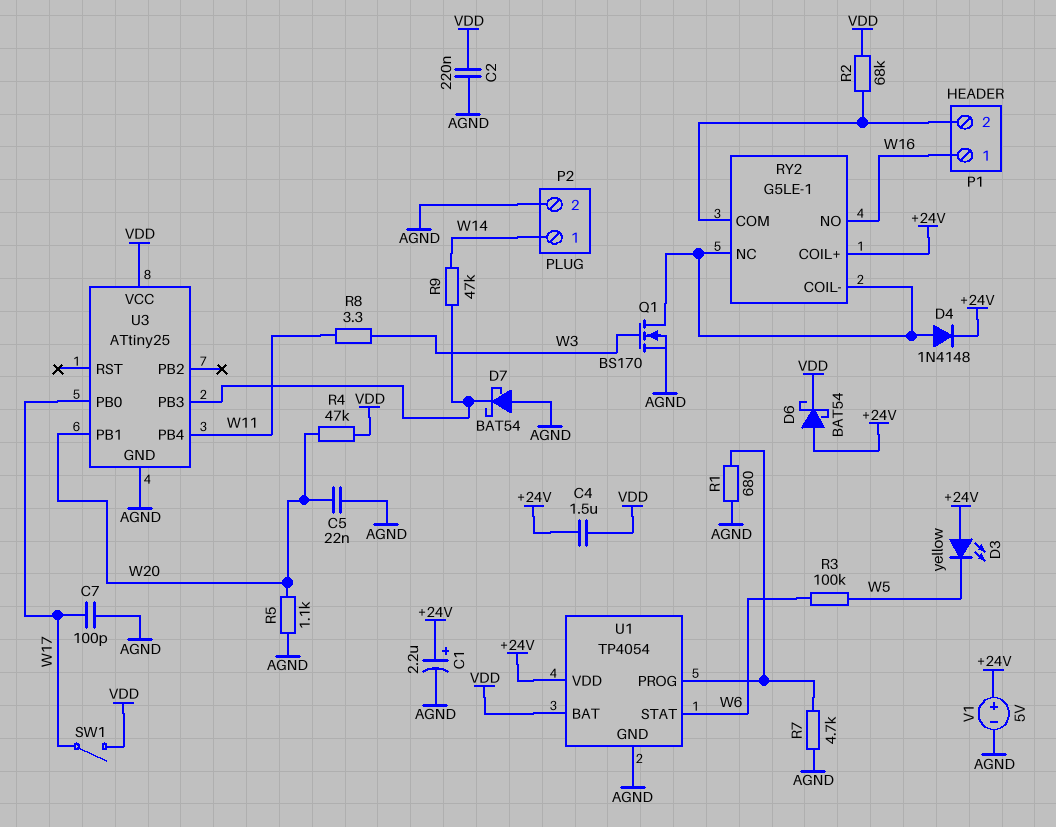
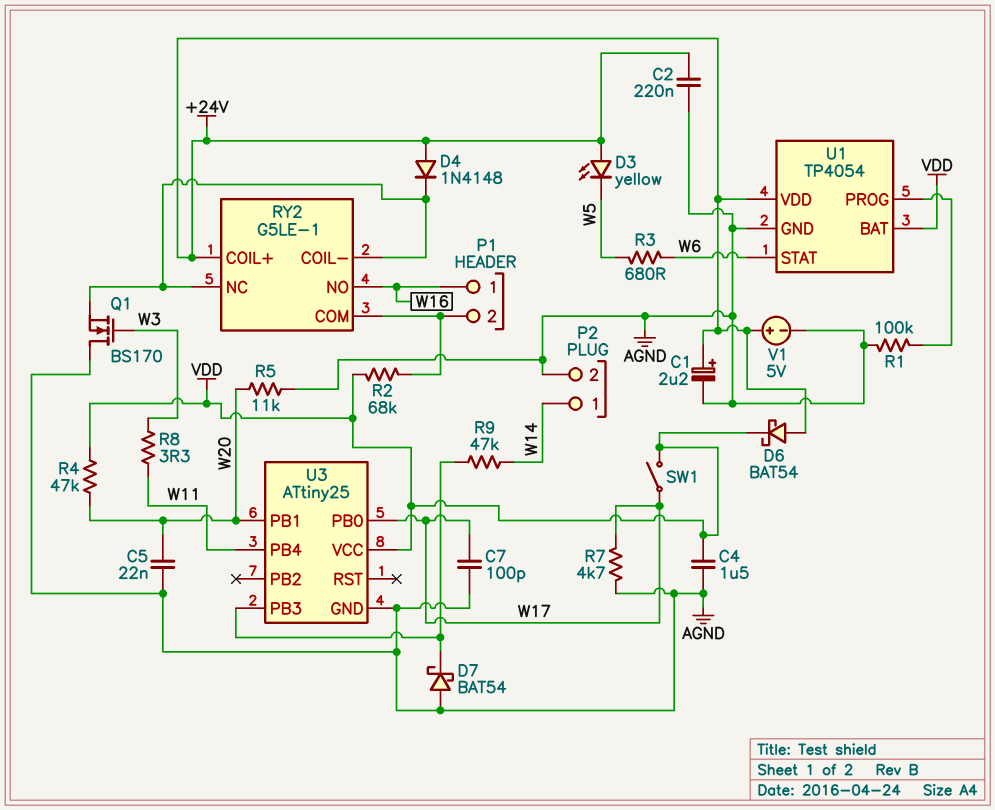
C2: 220nF (AGND, VDD) -> 220nF (+24V, AGND)
C4: 1.5uF (+24V, VDD) -> 1.5uF (AGND, VDD)
D4: diode 1N4148 (A RY2/COIL-, K +24V) -> diode 1N4148 (A +24V, K RY2/COIL-)
Q1: NMOS BS170 (G W3, D RY2/COIL-, S AGND) -> NMOS BS170 (G W3, D AGND, S RY2/COIL-)
R1: 680 (AGND, U1/PROG) -> 100k (AGND, U1/PROG)
R3: 100k (W5, W6) -> 680 (W5, W6)
R5: 1.1k (AGND, W20) -> 11k (AGND, W20)
R7: 4.7k (AGND, U1/PROG) -> 4.7k (AGND, W17)

